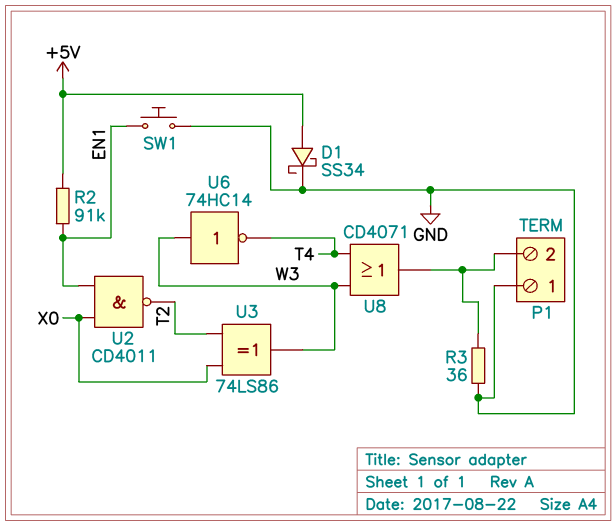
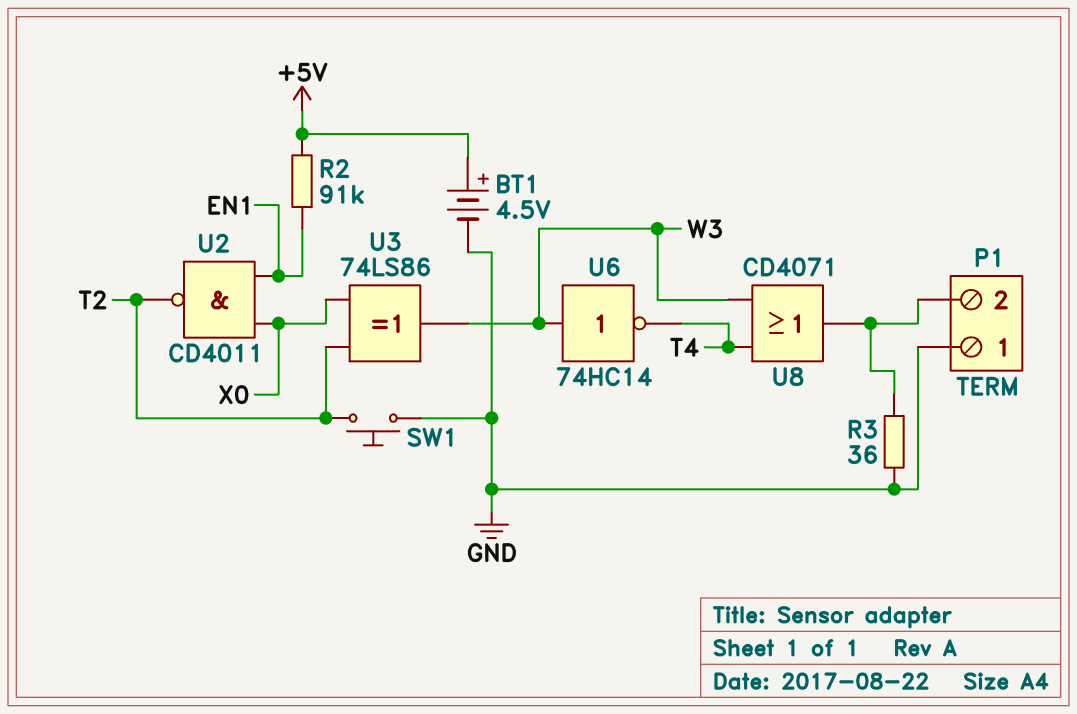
BT1: none -> 4.5V (plus +5V, minus GND)
D1: schottky SS34 (A +5V, K GND) -> none
SW1: button (EN1, GND) -> button (GND, T2)

